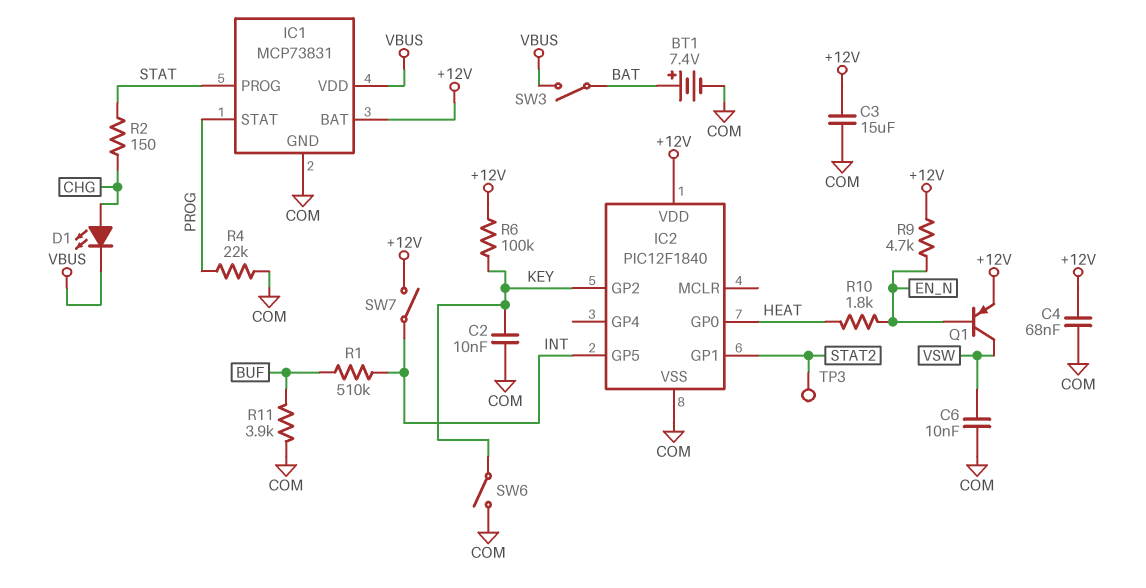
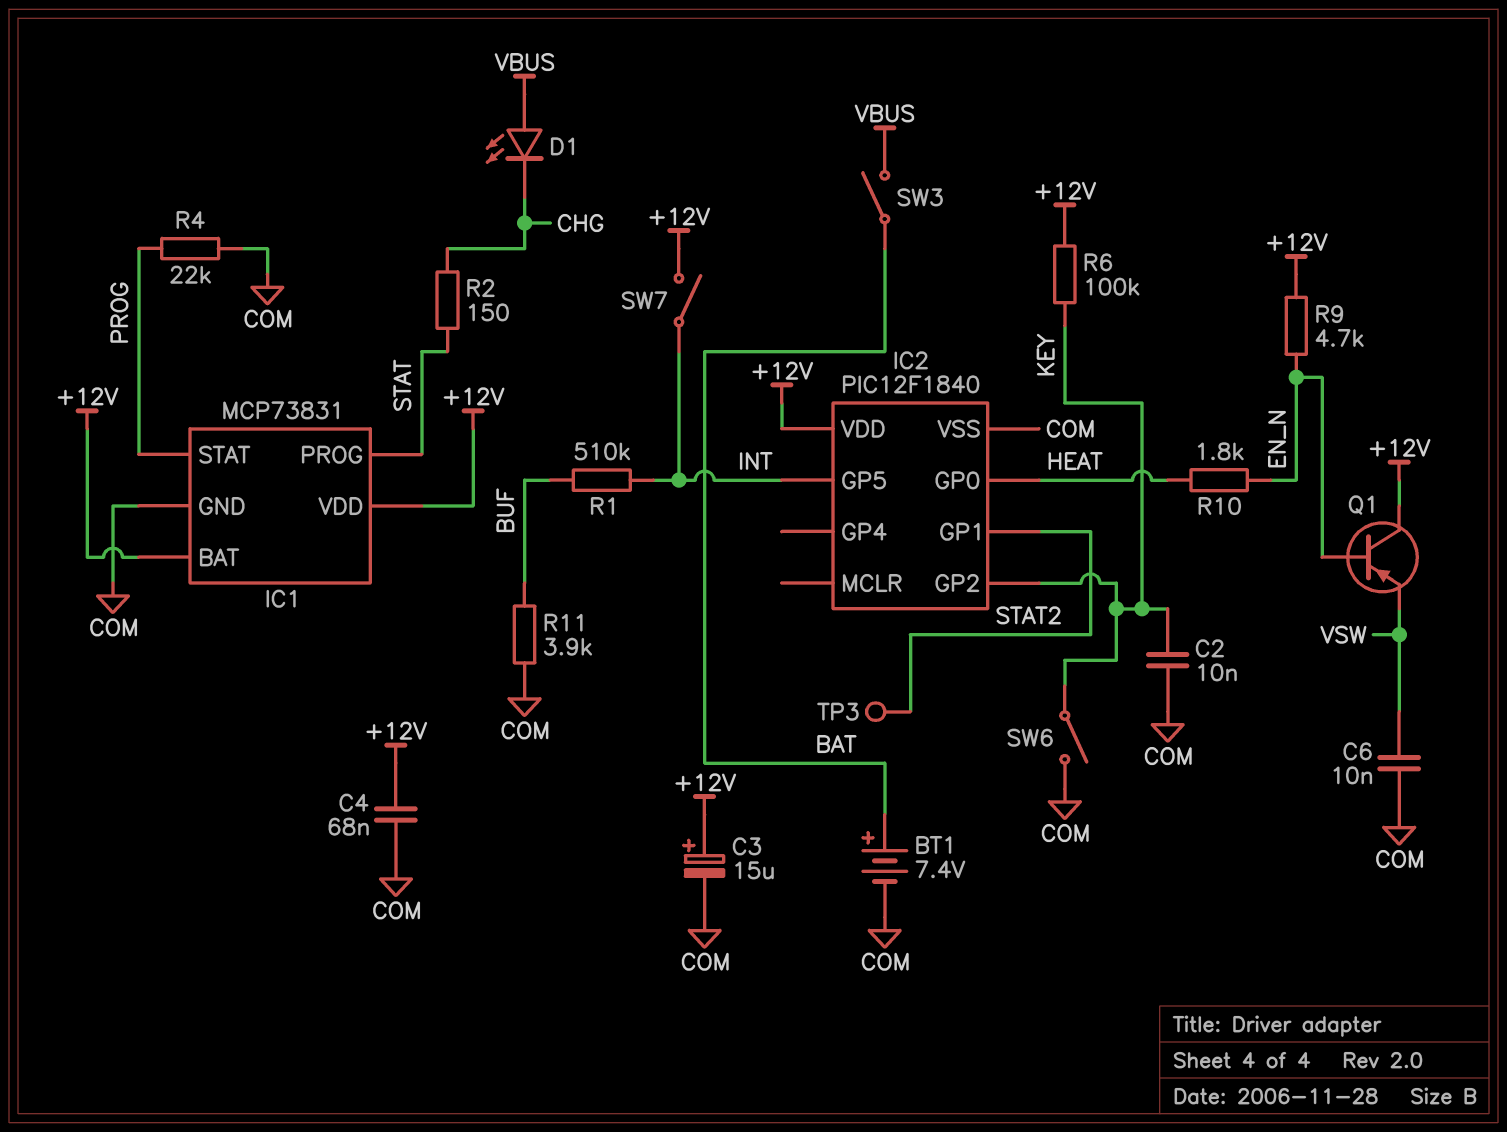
C3: 15uF (+12V, COM) -> 15uF (plus +12V, minus COM)
D1: LED (A CHG, K VBUS) -> LED (A VBUS, K CHG)
IC1 pin VDD: VBUS -> +12V
Q1: PNP (B EN_N, C VSW, E +12V) -> PNP (B EN_N, C +12V, E VSW)

